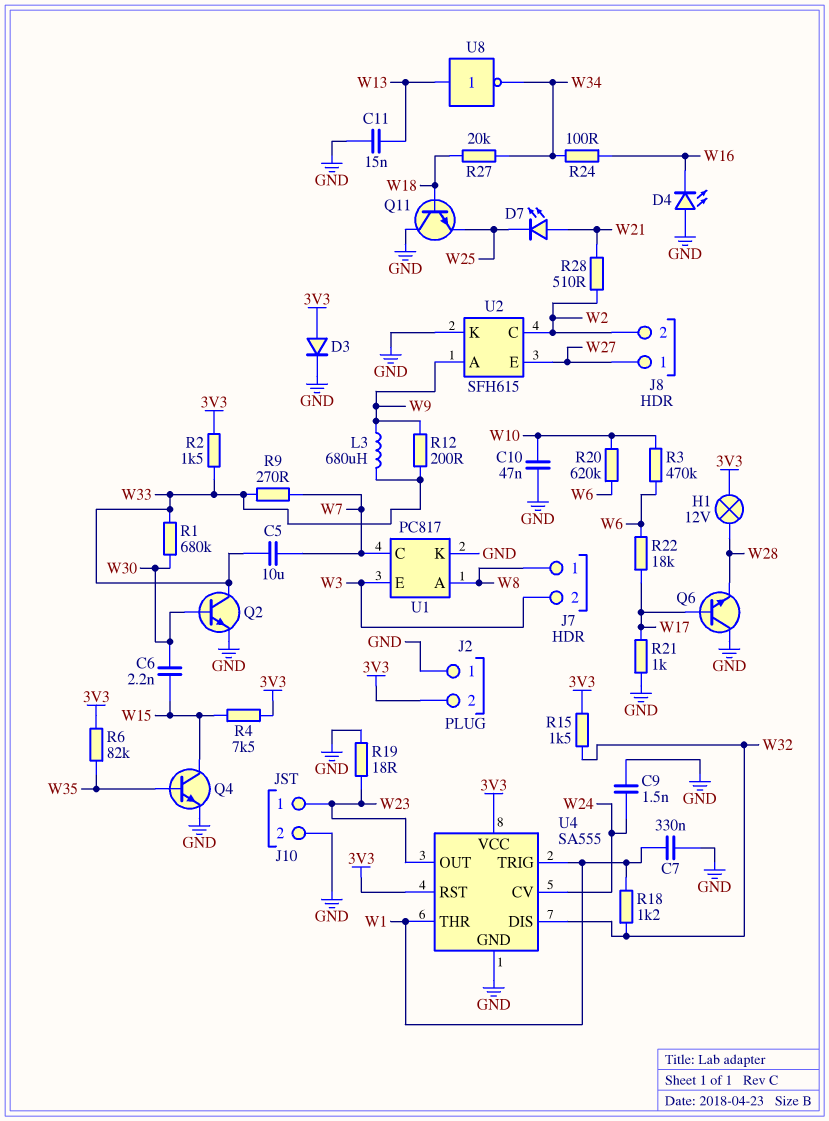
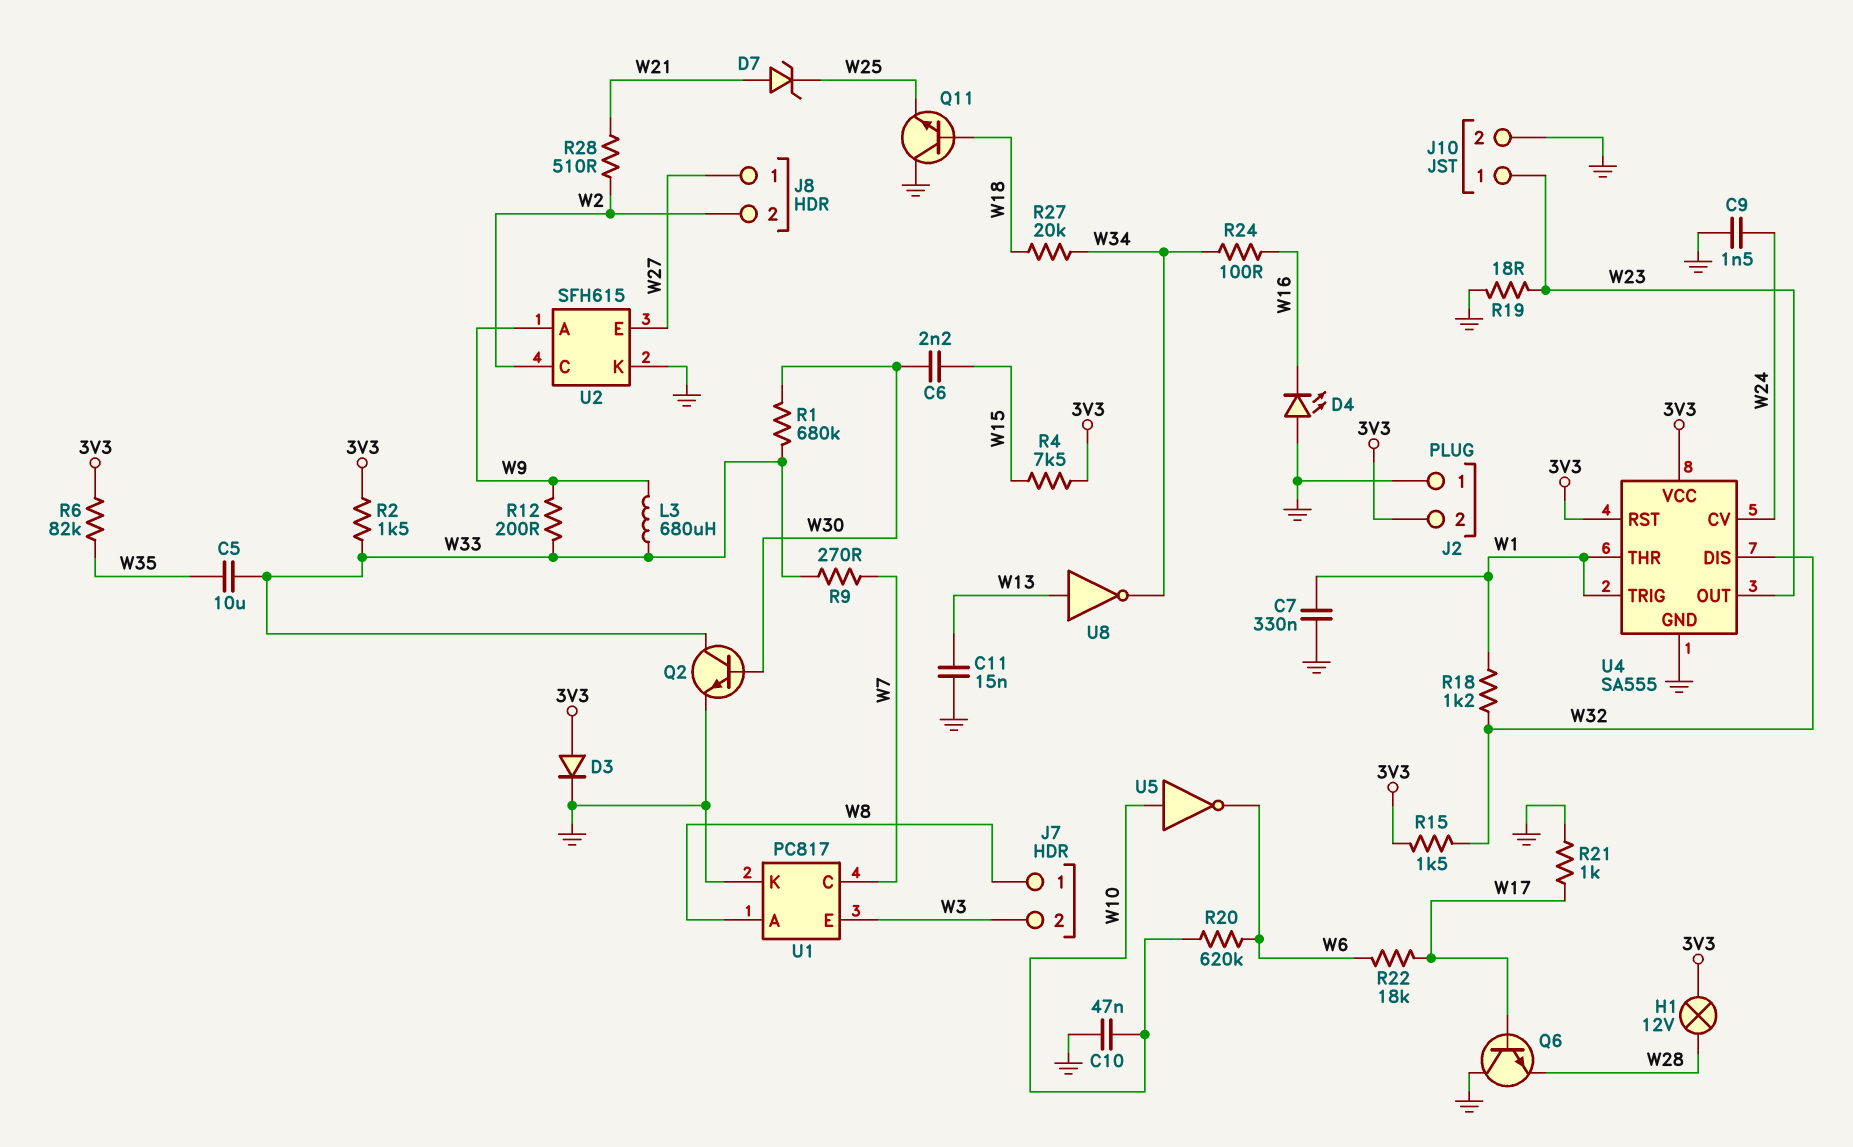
C5: 10uF (W7, W33) -> 10uF (W33, W35)
D7: LED (A W21, K W25) -> zener (A W21, K W25)
Q4: NPN (B W35, C W15, E GND) -> none
R3: 470k (W6, W10) -> none
U5: none -> NOT (in W10, out W6)

